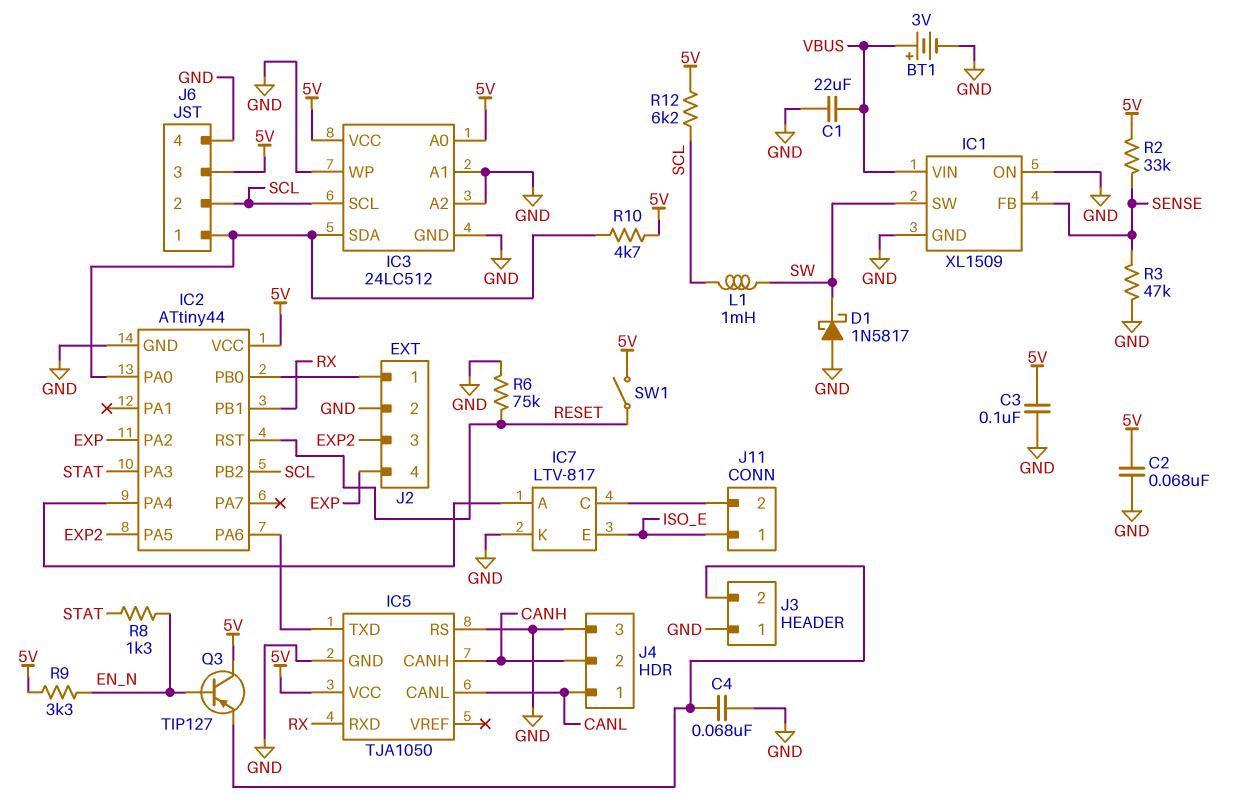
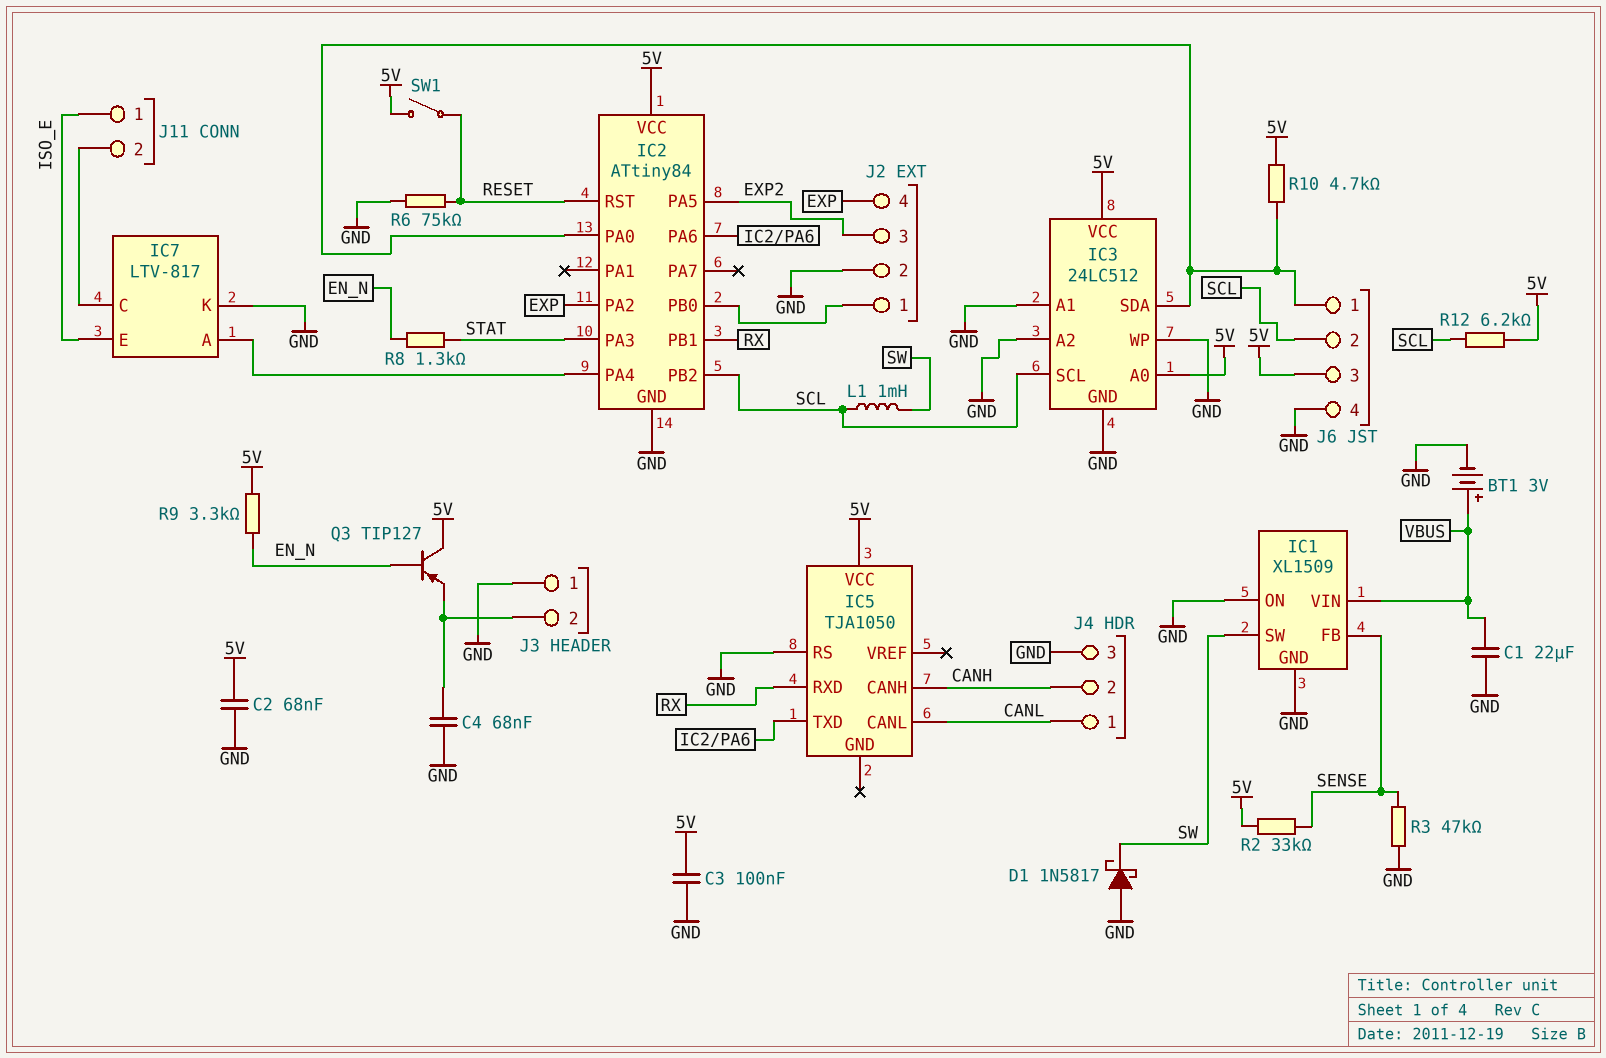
IC2: ATtiny44 -> ATtiny84
IC5 pin GND: GND -> none

